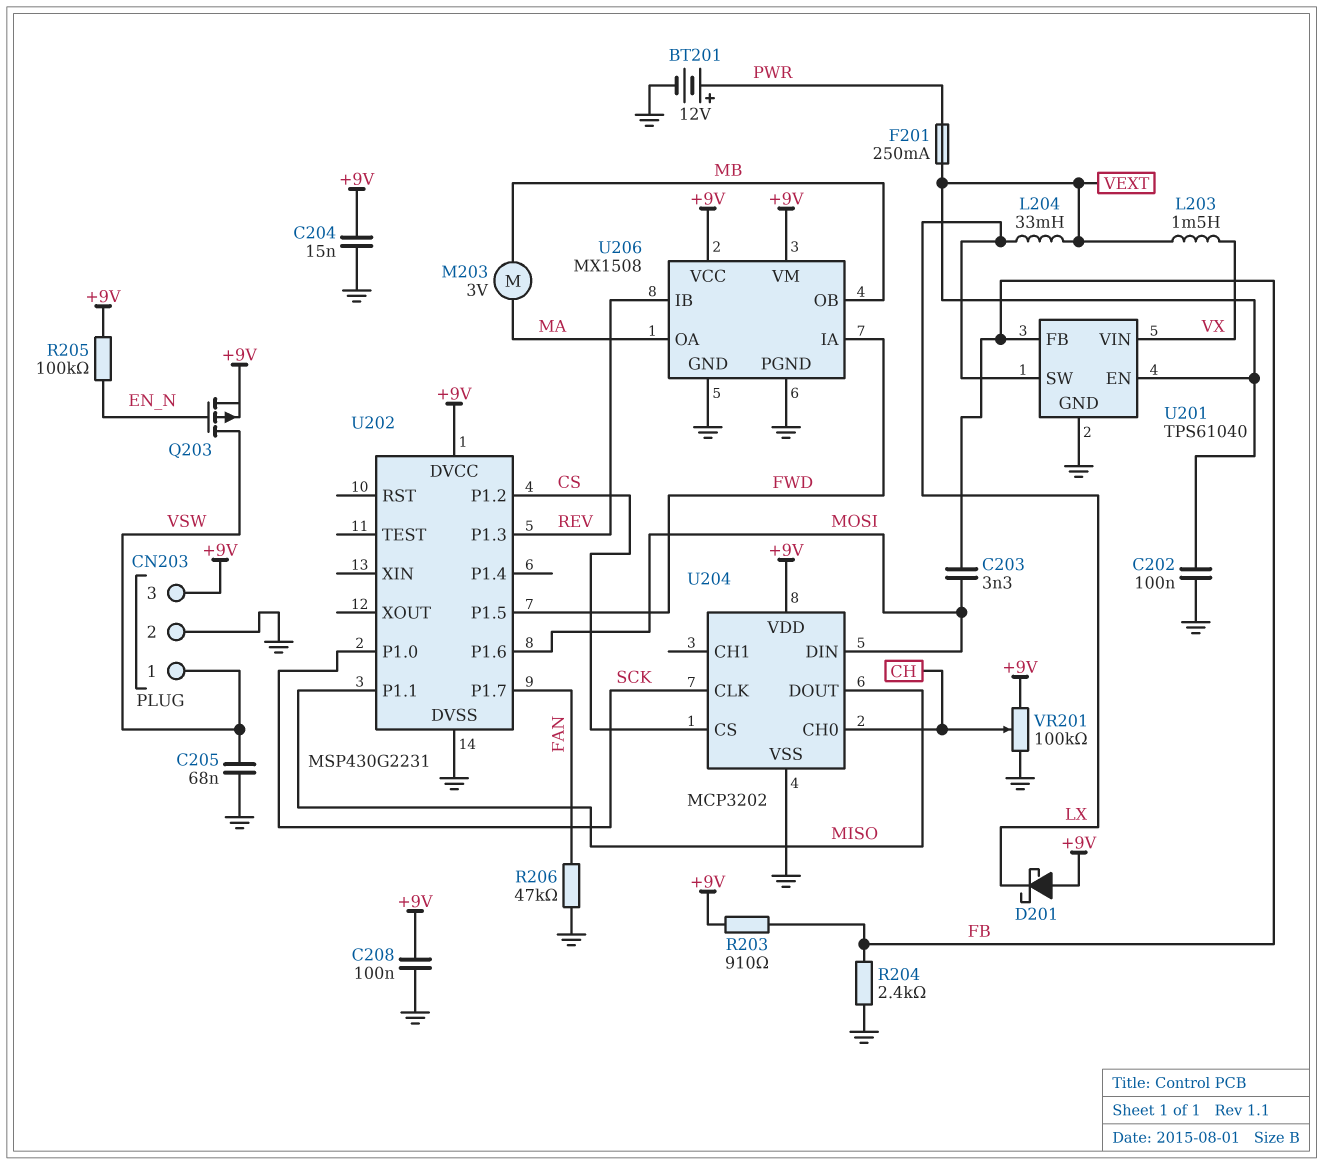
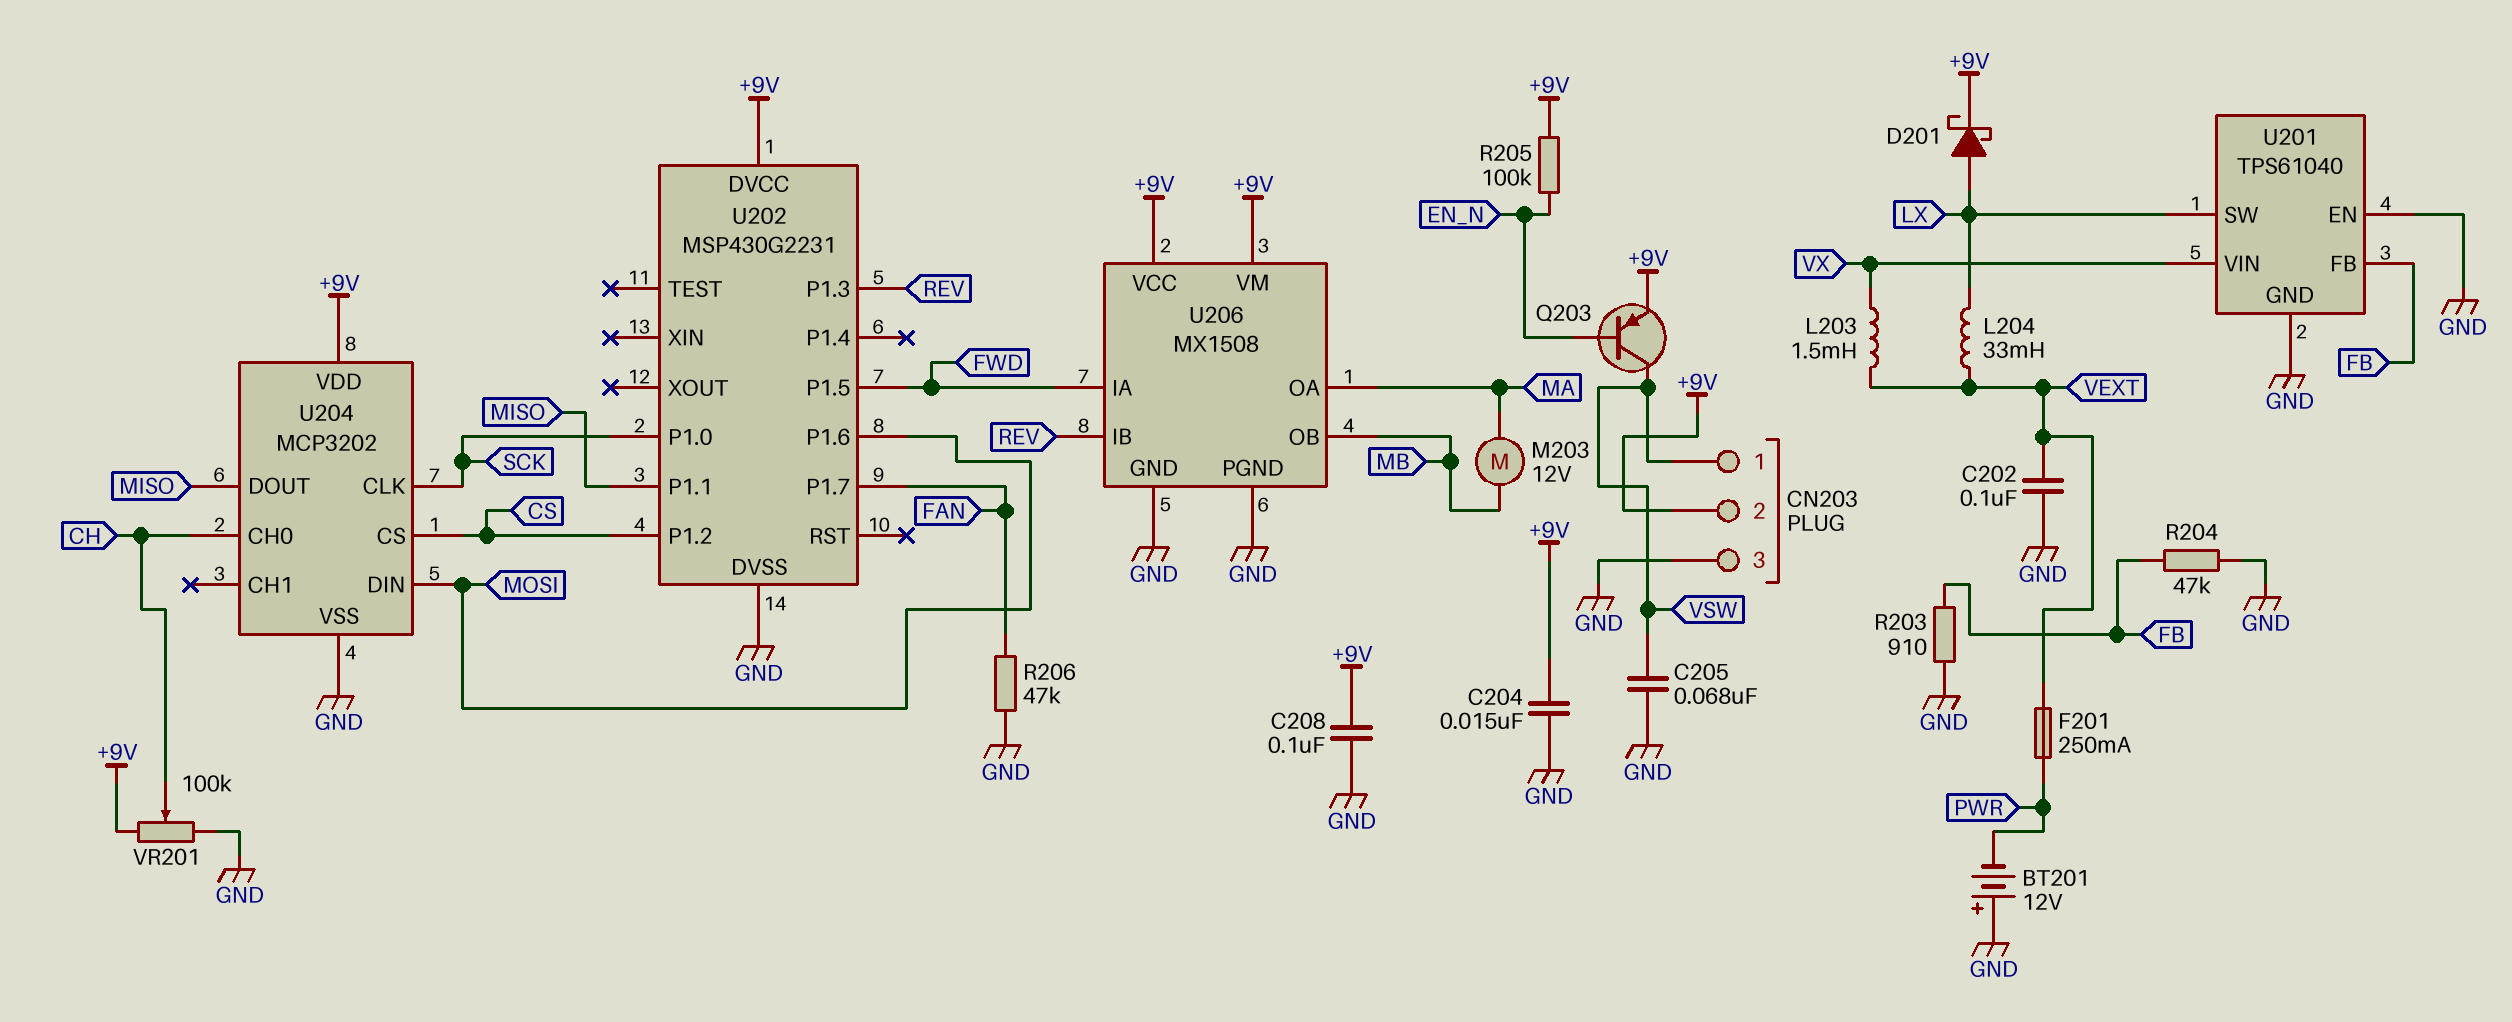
BT201: 12V (plus PWR, minus GND) -> 12V (plus GND, minus PWR)
C203: 3.3nF (FB, MOSI) -> none
CN203 pin 2: GND -> +9V
CN203 pin 3: +9V -> GND
D201: schottky (A +9V, K LX) -> schottky (A LX, K +9V)
M203: motor 3V (MA, MB) -> motor 12V (MA, MB)
Q203: PMOS (G EN_N, D VSW, S +9V) -> PNP (B EN_N, C VSW, E +9V)
R203: 910 (+9V, FB) -> 910 (FB, GND)
R204: 2.4k (FB, GND) -> 47k (FB, GND)
U201 pin EN: VEXT -> GND

